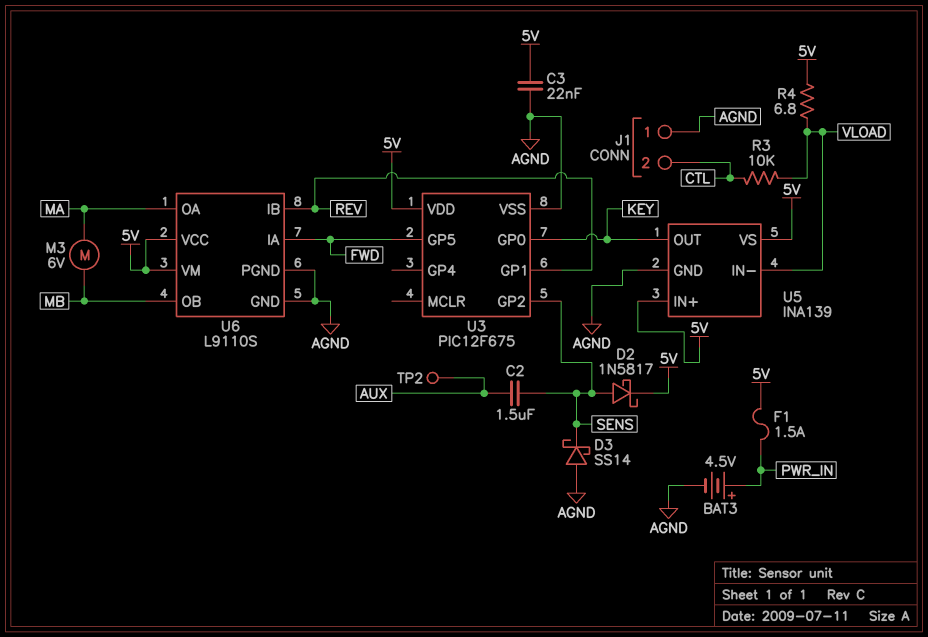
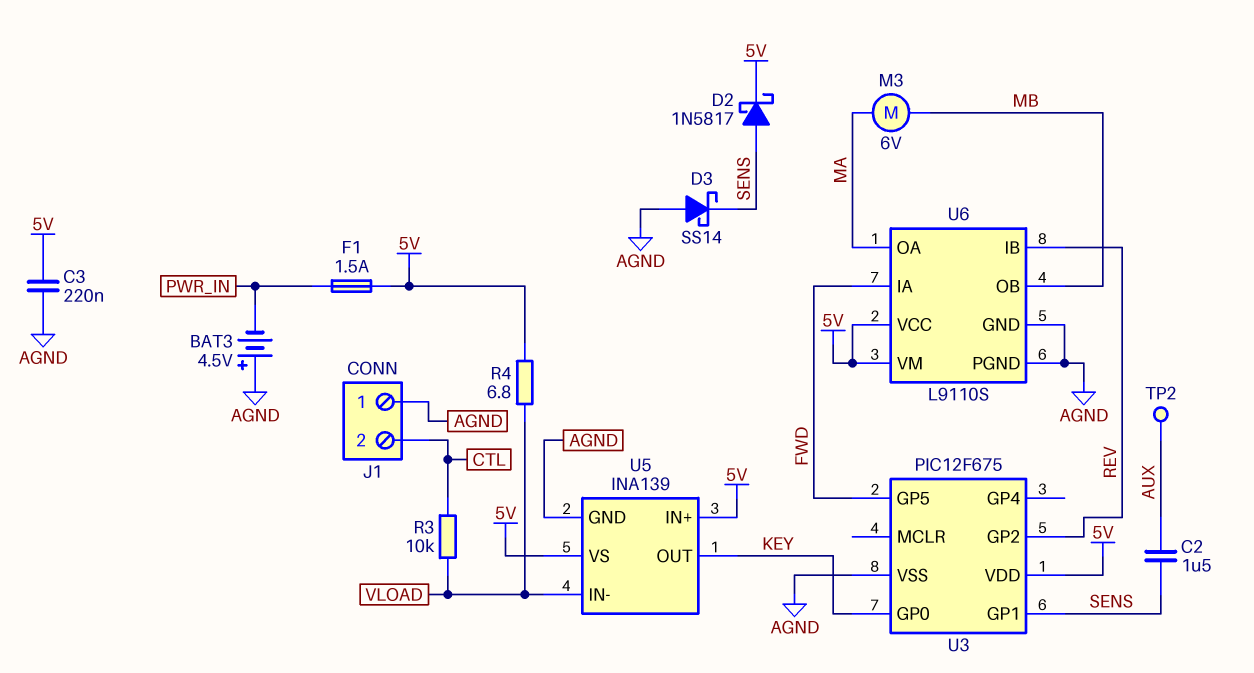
BAT3: 4.5V (plus PWR_IN, minus AGND) -> 4.5V (plus AGND, minus PWR_IN)
C3: 22nF (5V, AGND) -> 220nF (5V, AGND)
U3 pin GP1: REV -> SENS
U3 pin GP2: SENS -> REV

